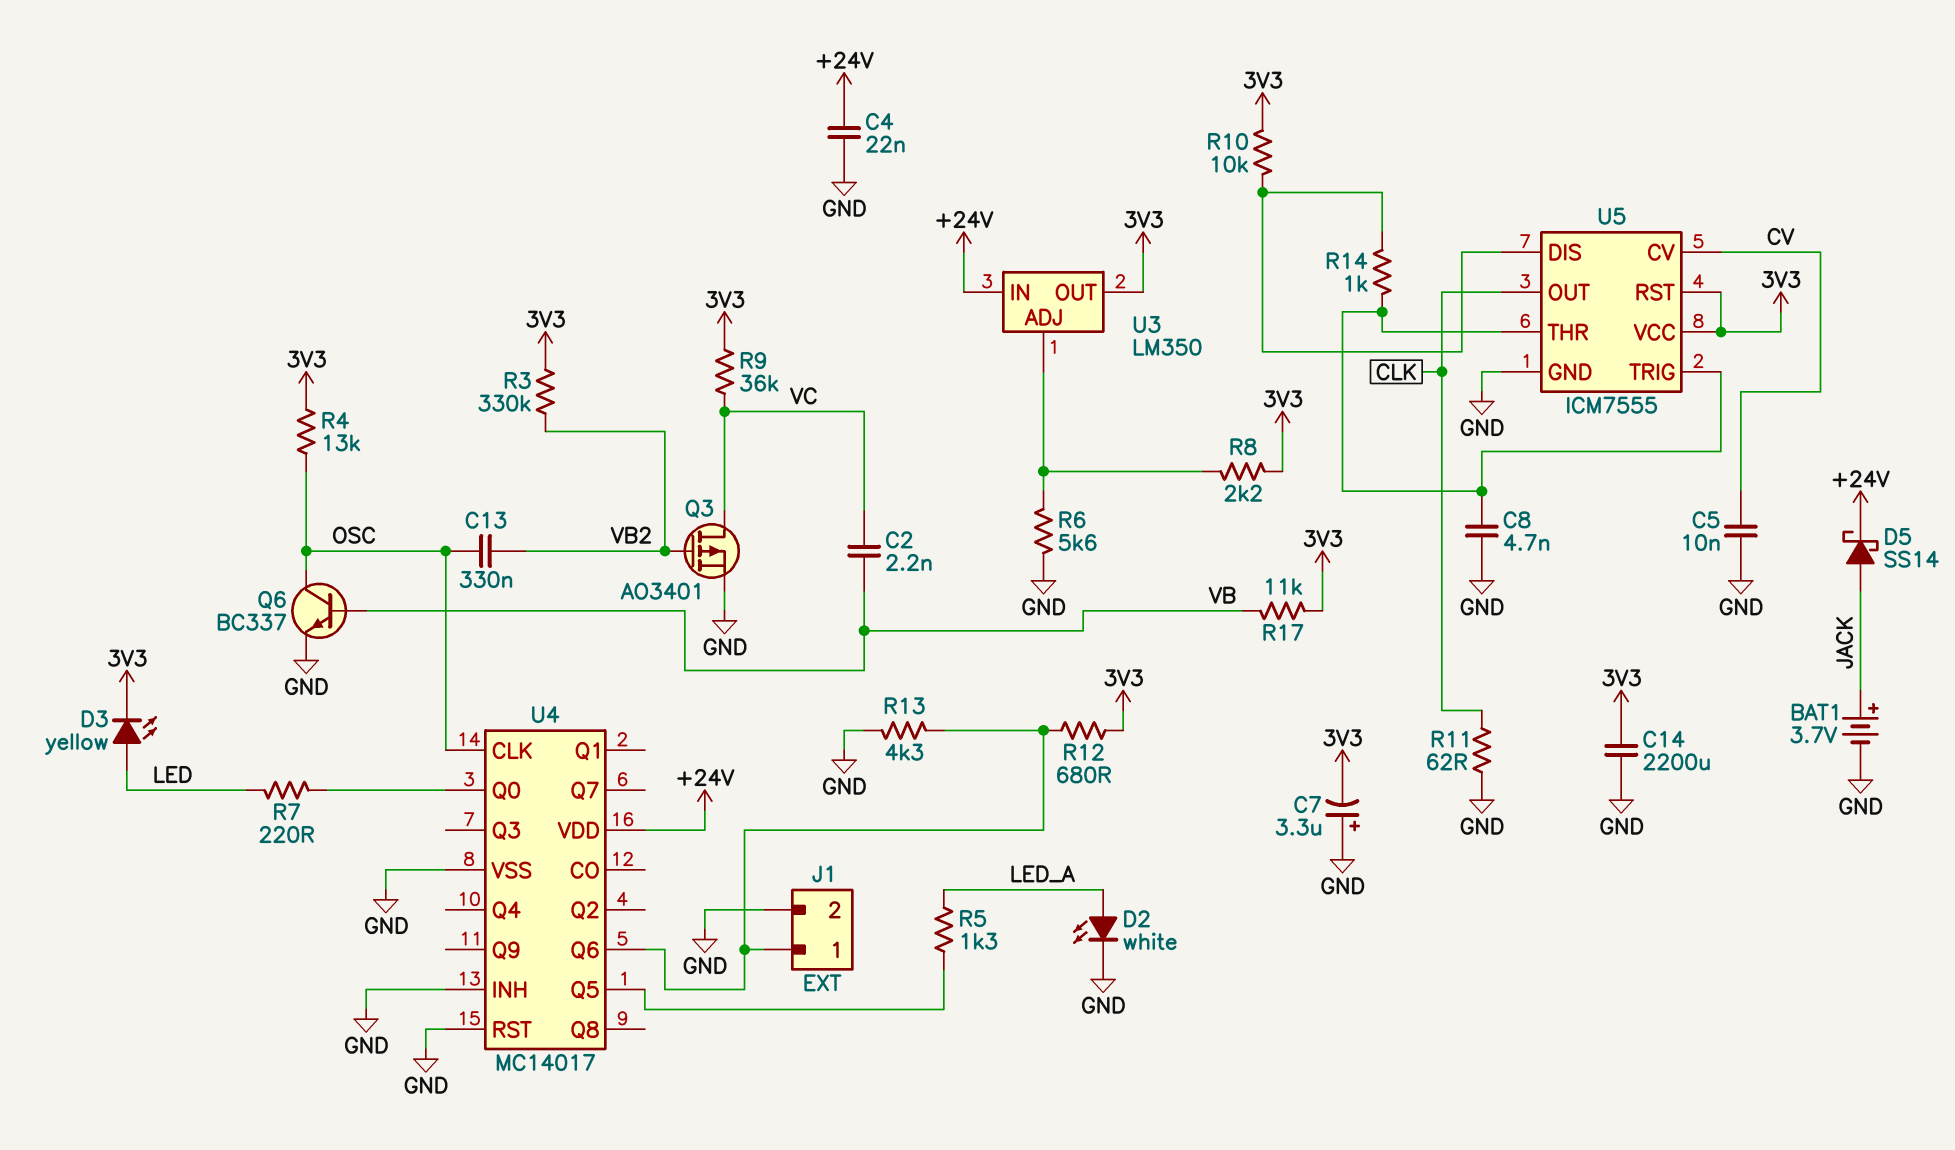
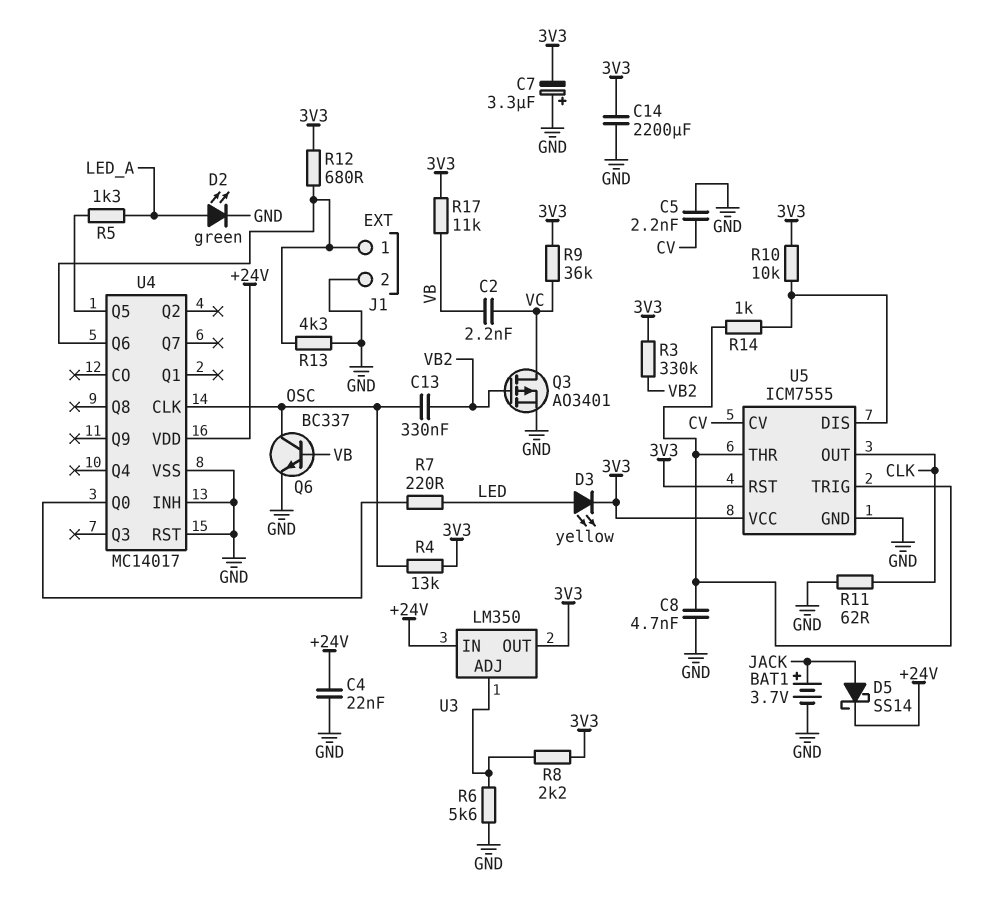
C5: 10nF (CV, GND) -> 2.2nF (CV, GND)
D2: LED white (A LED_A, K GND) -> LED green (A LED_A, K GND)

